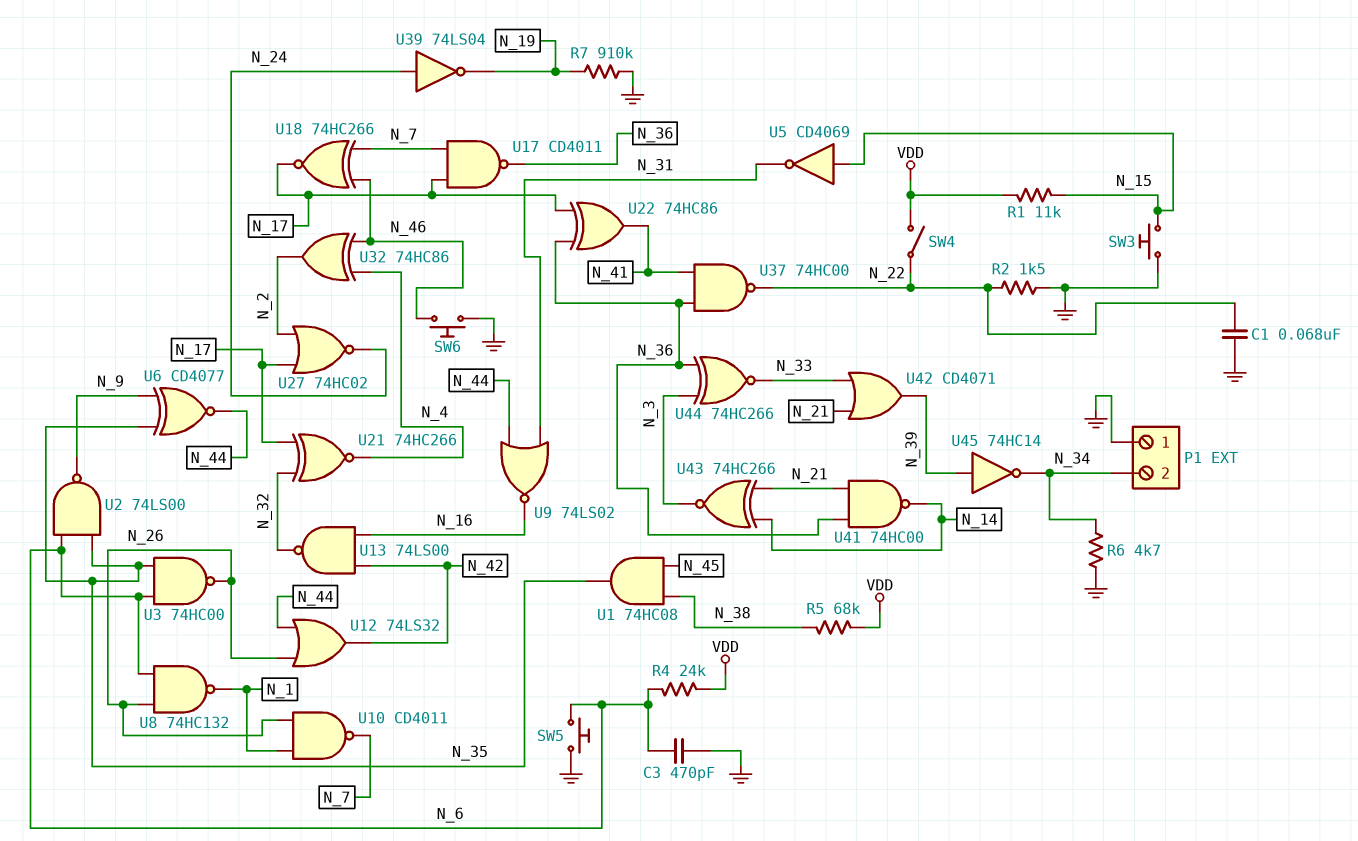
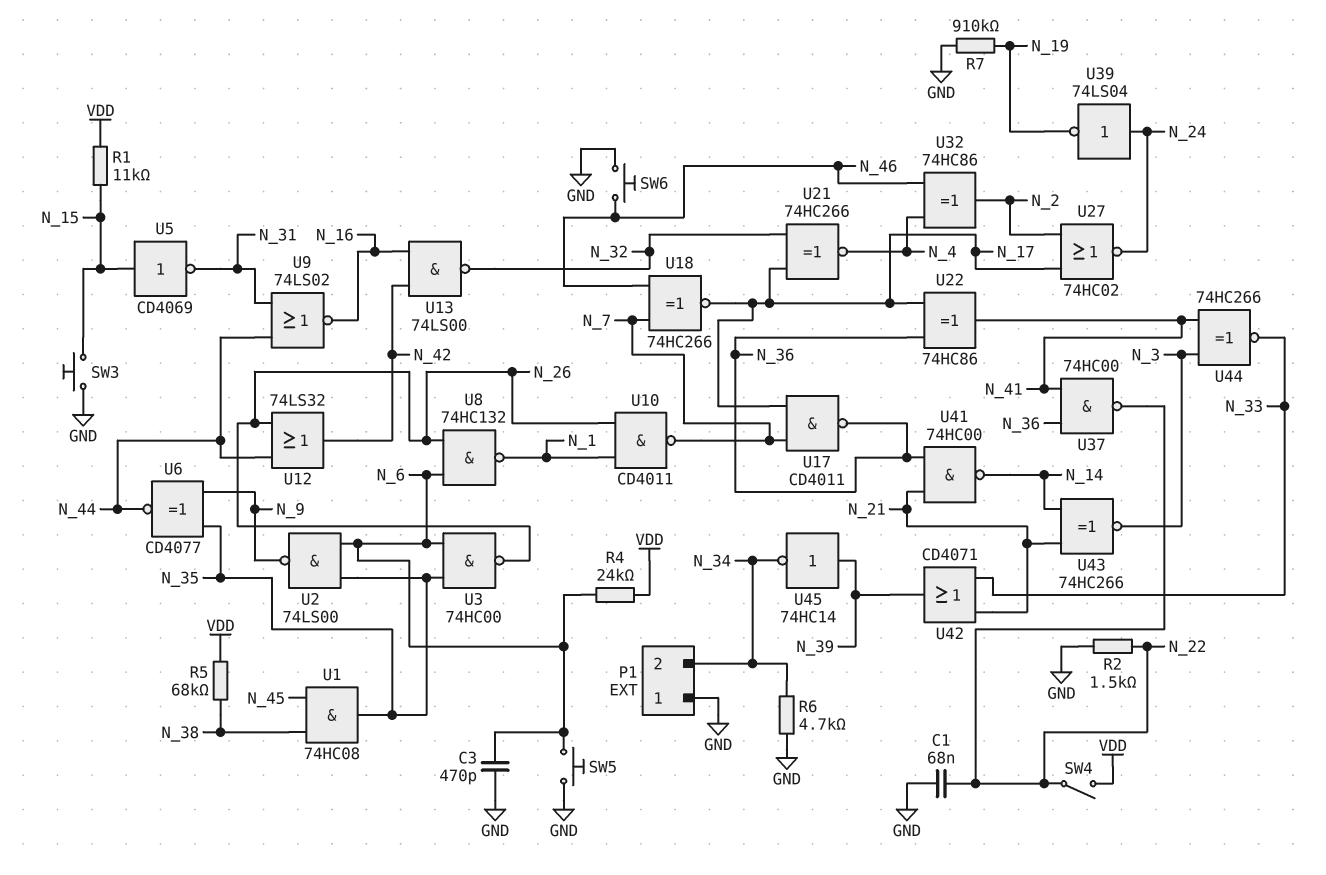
U44: XNOR 74HC266 (in N_3, in N_36, out N_33) -> XNOR 74HC266 (in N_3, in N_41, out N_33)

